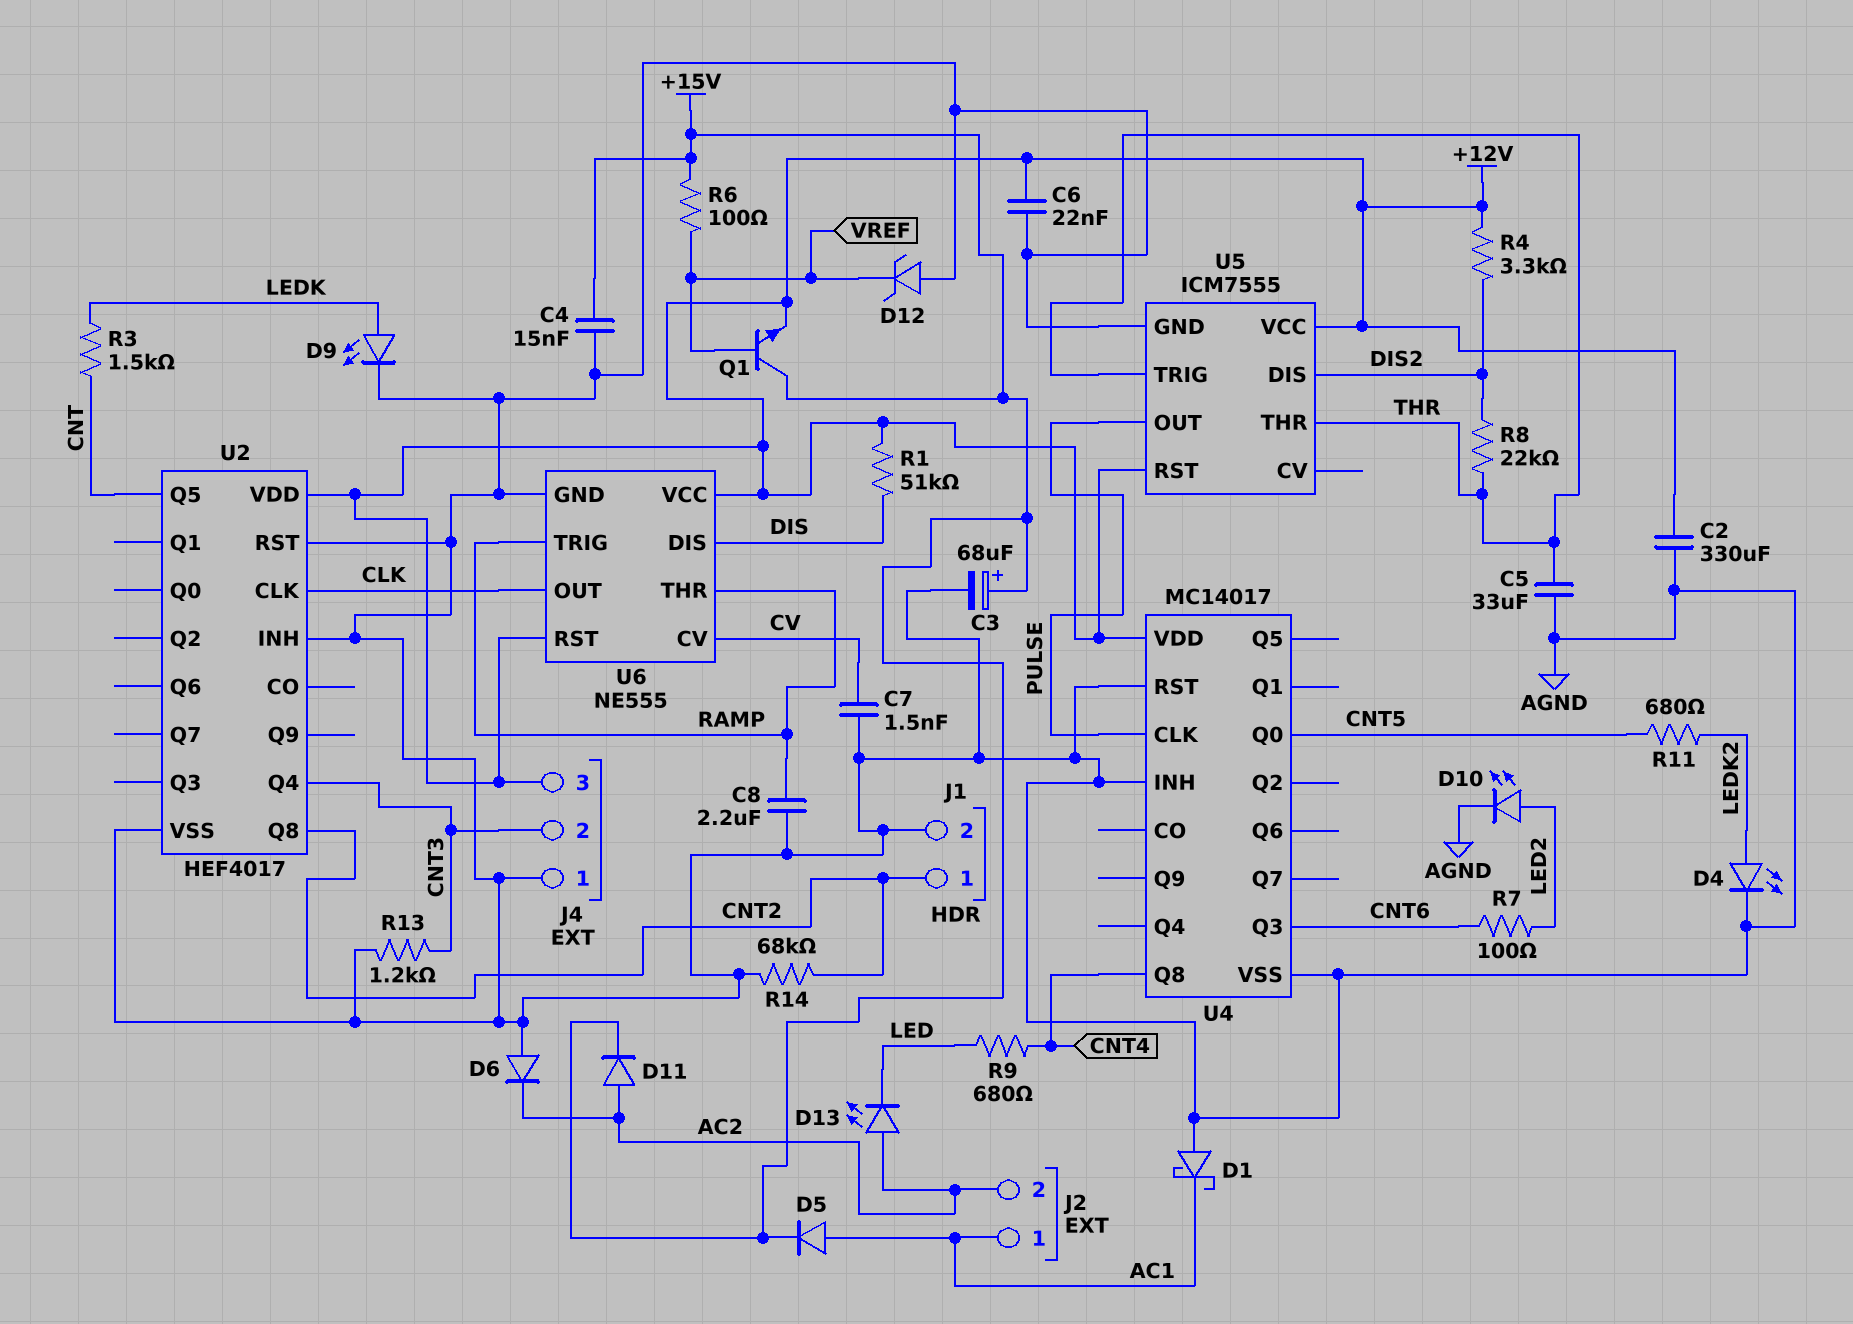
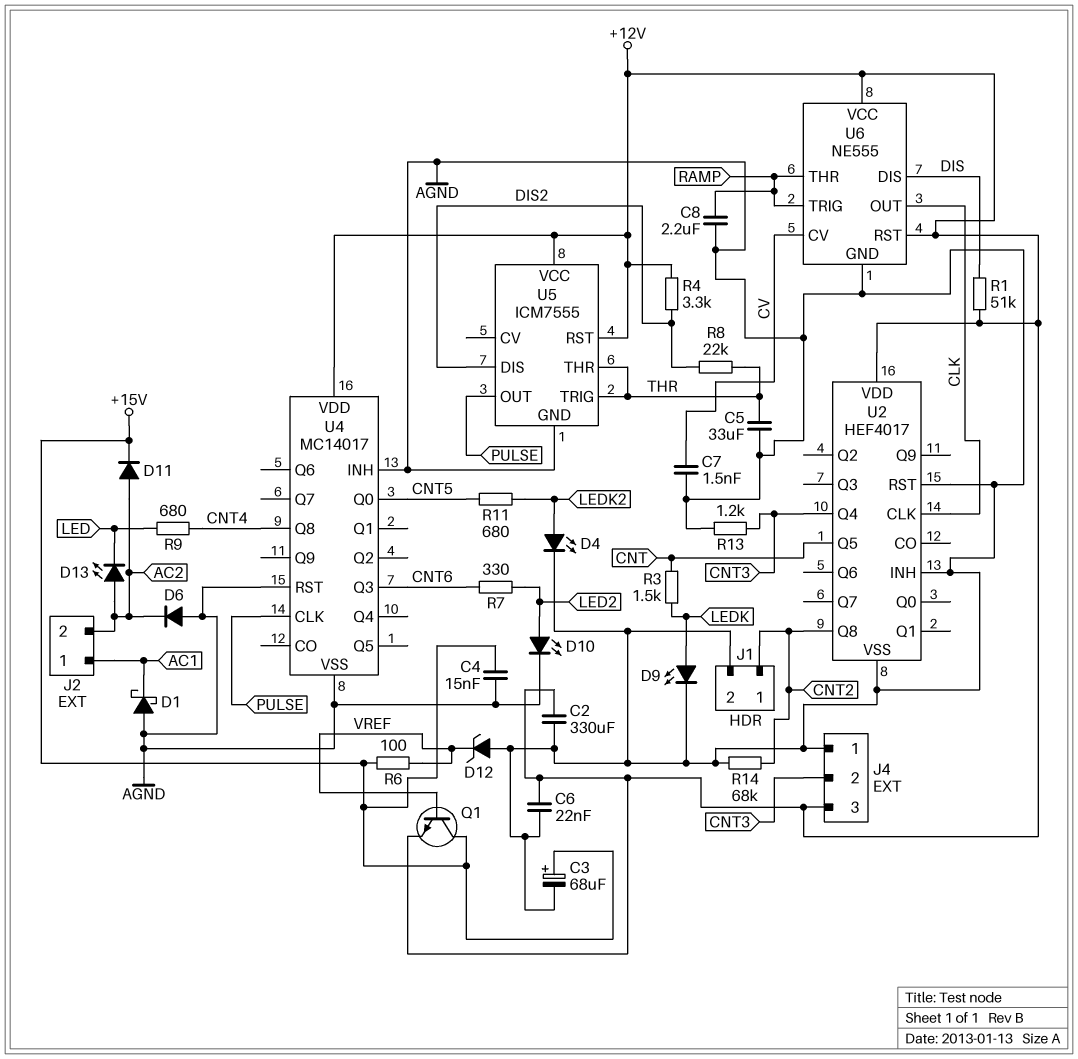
D5: diode (A AC1, K +15V) -> none
R7: 100 (CNT6, LED2) -> 330 (CNT6, LED2)

